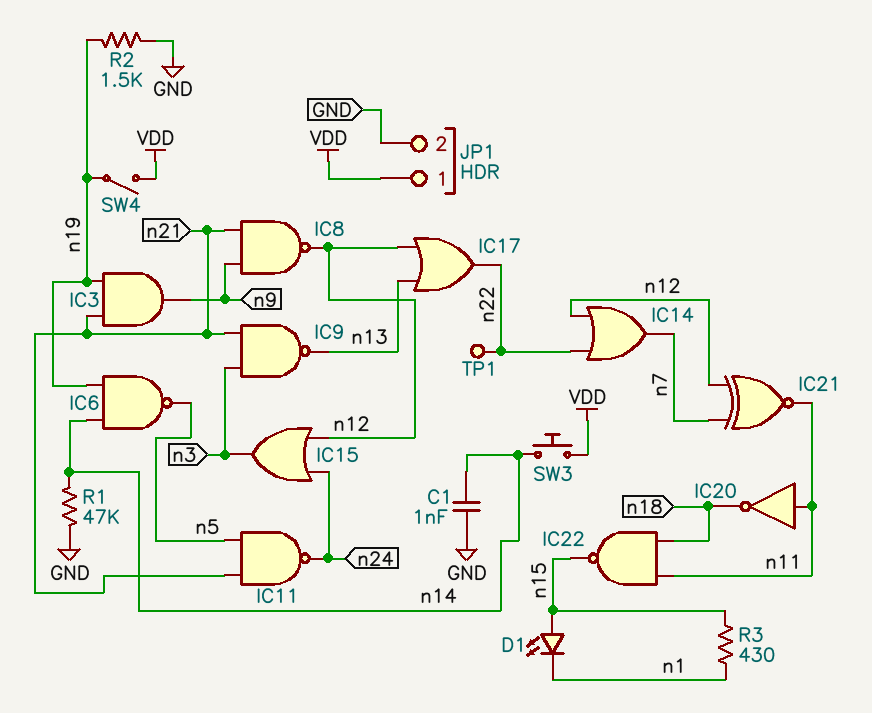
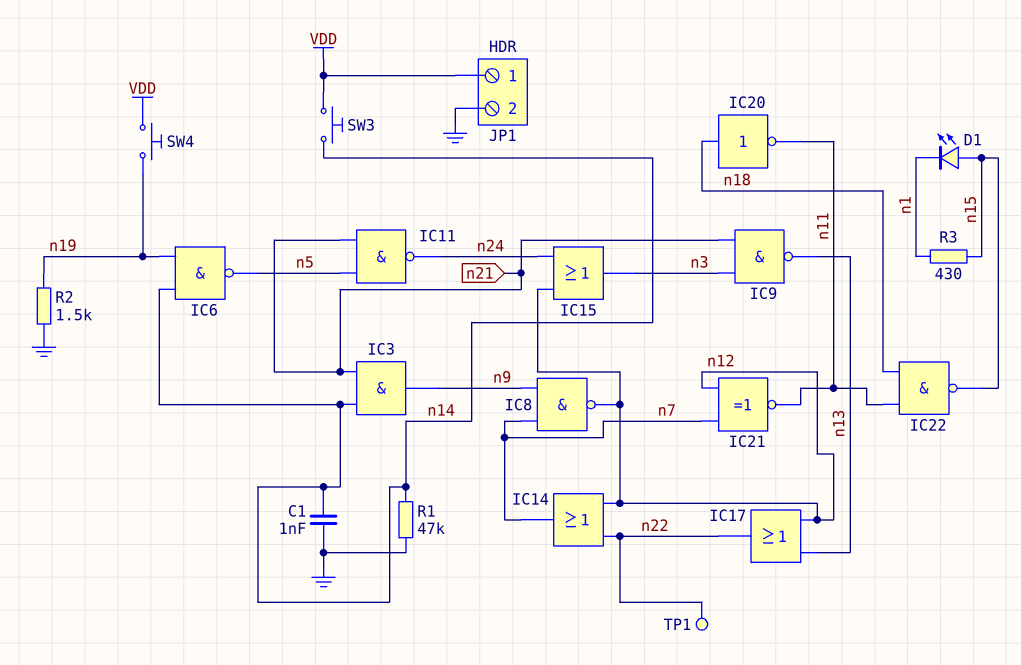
IC3: AND (in n19, in n21, out n9) -> AND (in n14, in n21, out n9)
IC8: NAND (in n9, in n21, out n12) -> NAND (in n7, in n9, out n12)
IC20: NOT (in n11, out n18) -> NOT (in n18, out n11)
SW4: switch (VDD, n19) -> button (VDD, n19)

